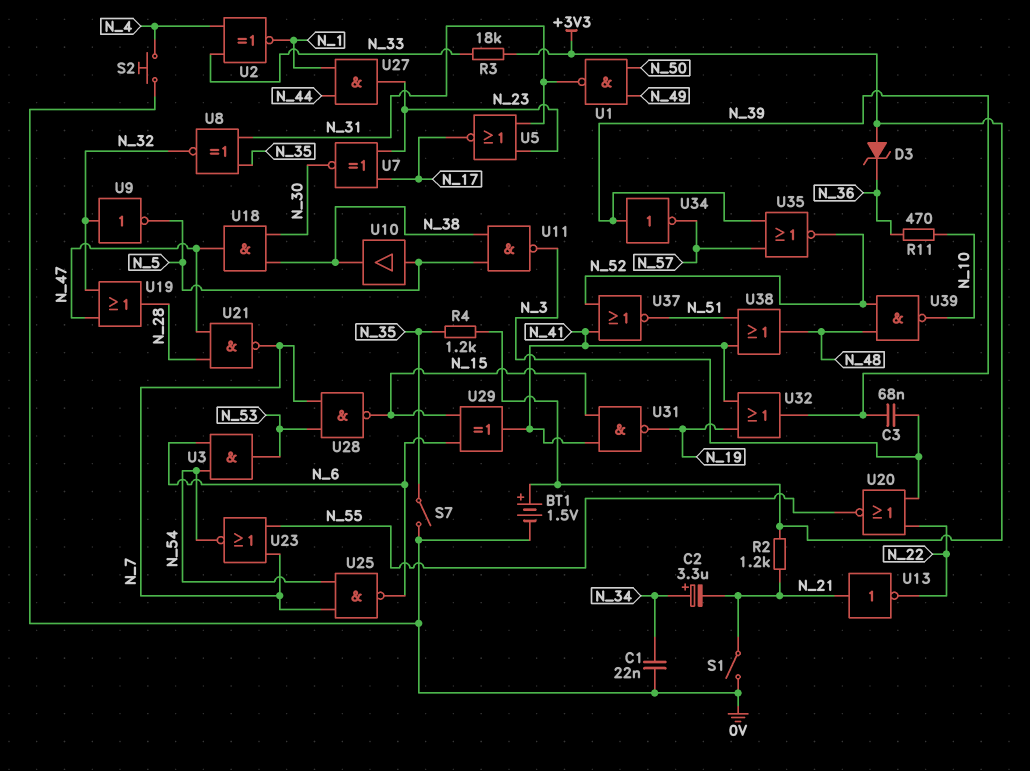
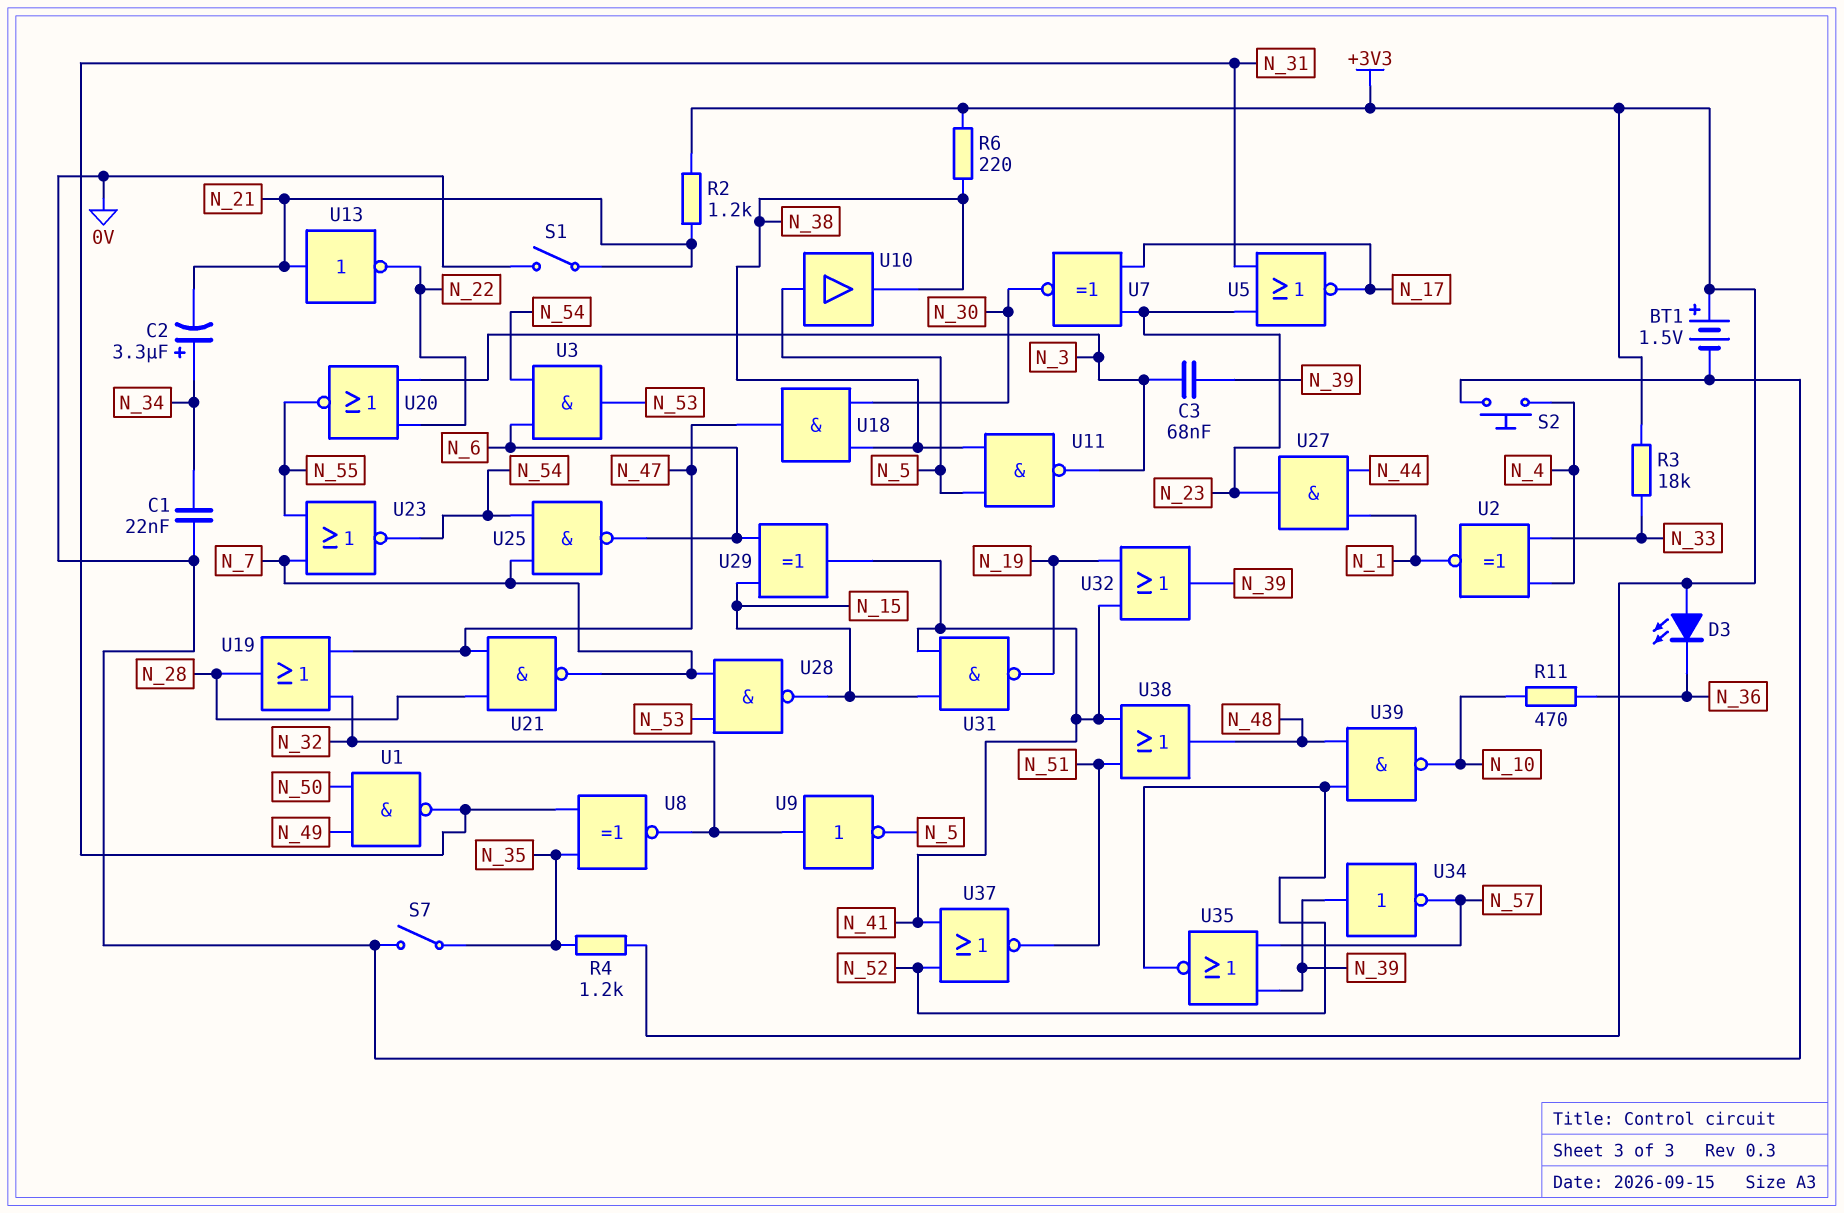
D3: zener (A +3V3, K N_36) -> LED (A +3V3, K N_36)
R6: none -> 220 (+3V3, N_38)

